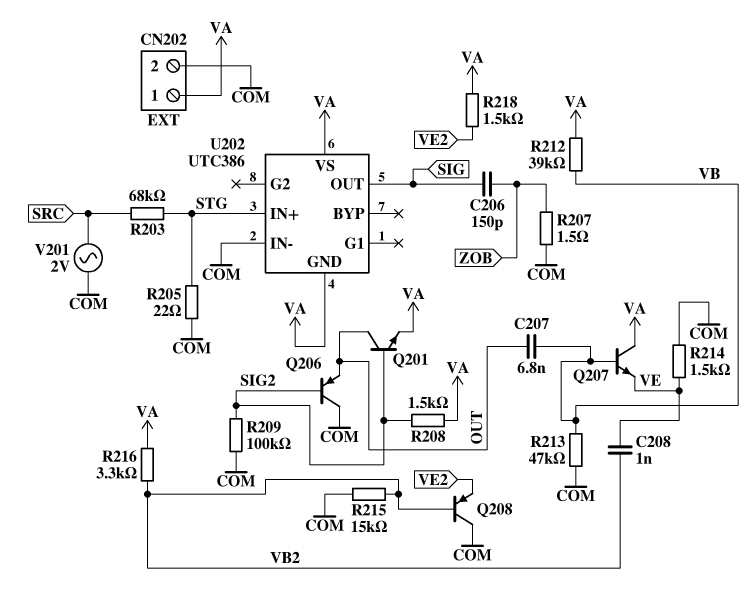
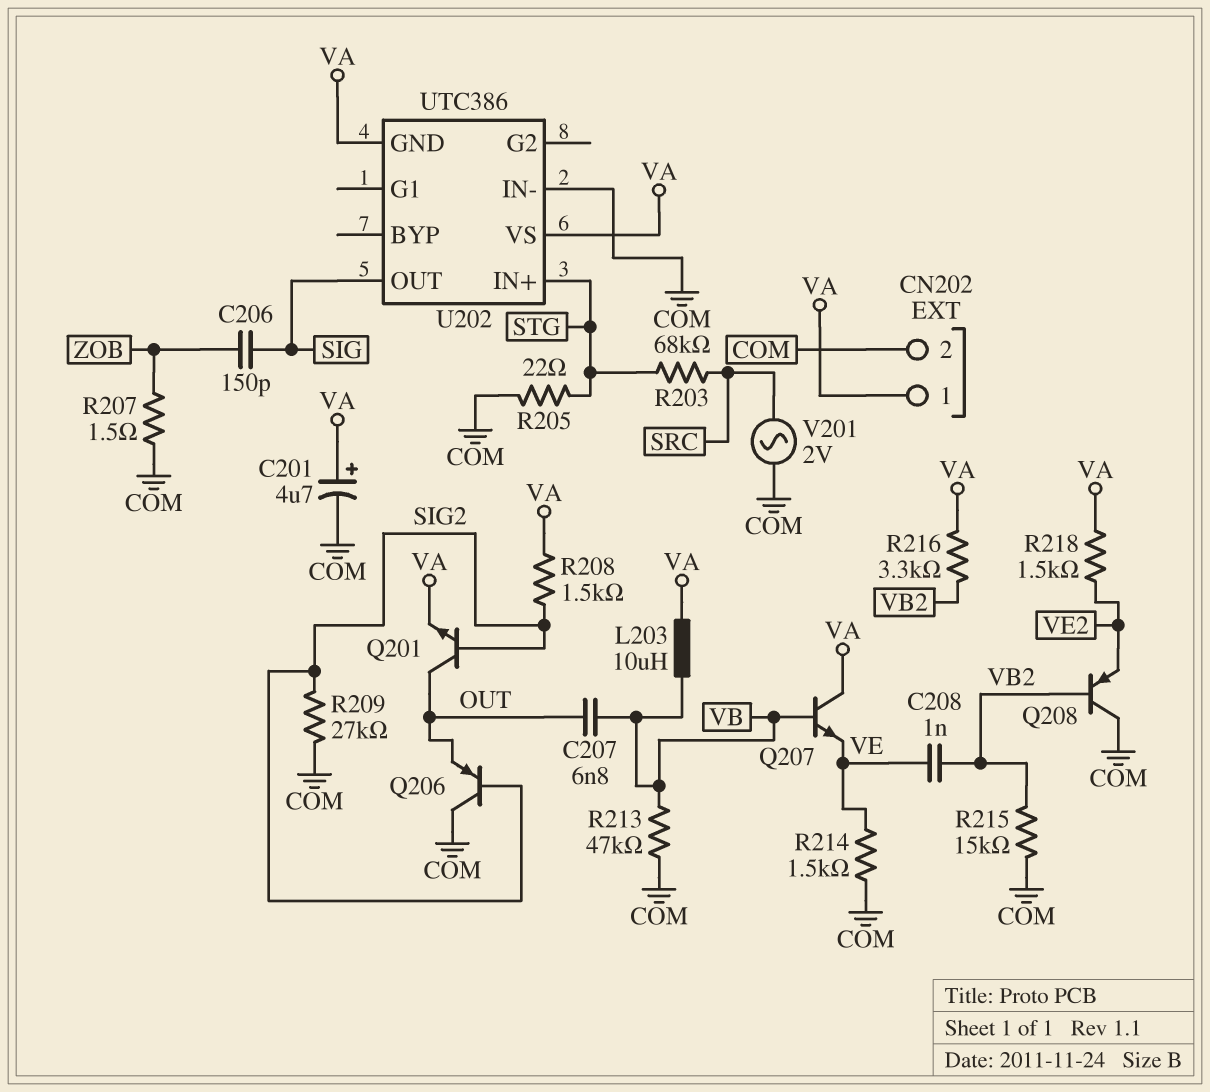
C201: none -> 4.7uF (plus VA, minus COM)
L203: none -> 10uH (VA, VB)
R209: 100k (COM, SIG2) -> 27k (COM, SIG2)
R212: 39k (VA, VB) -> none

